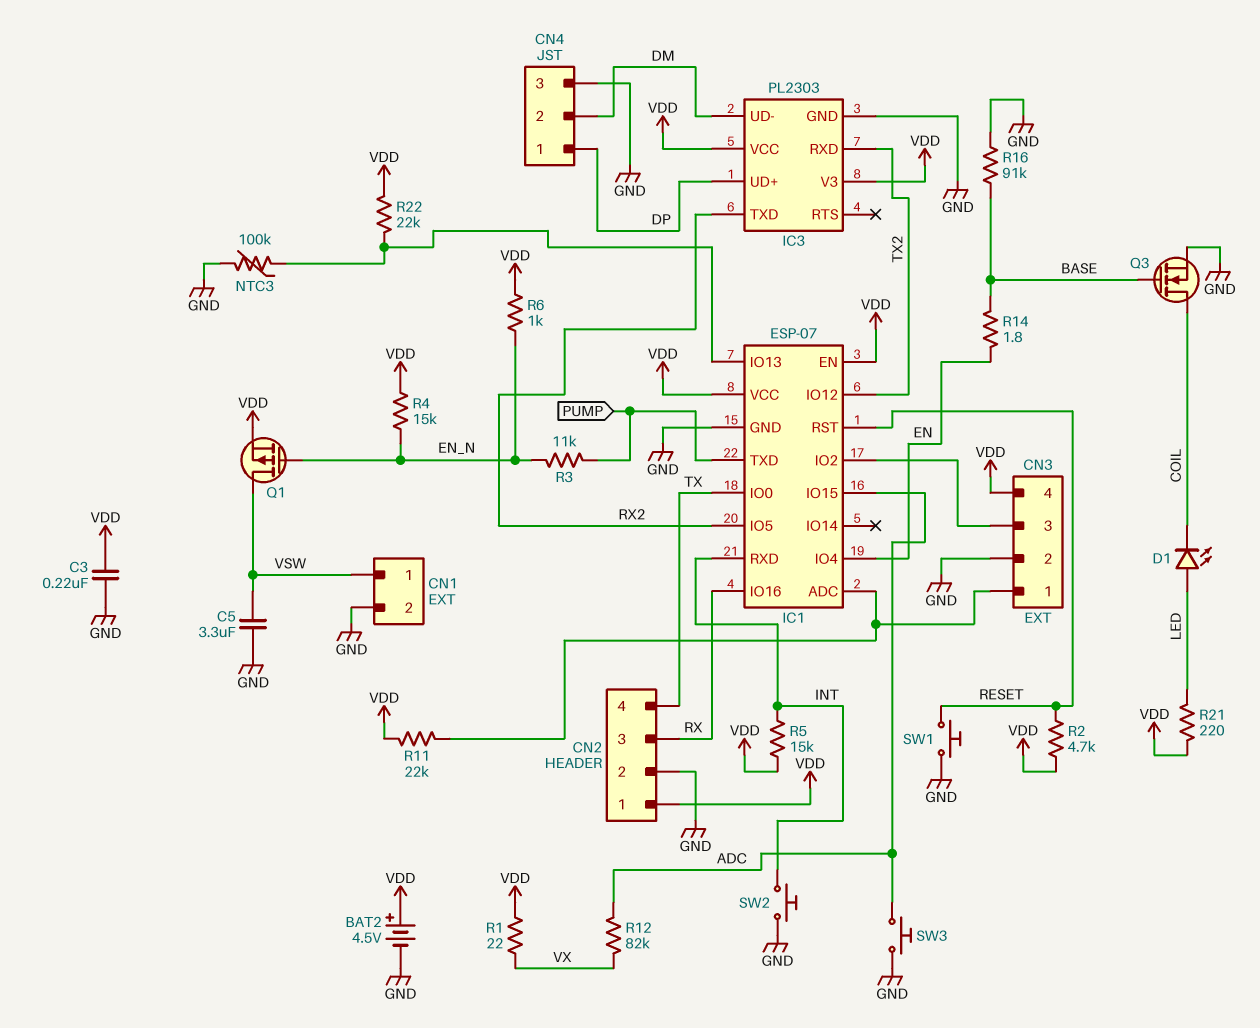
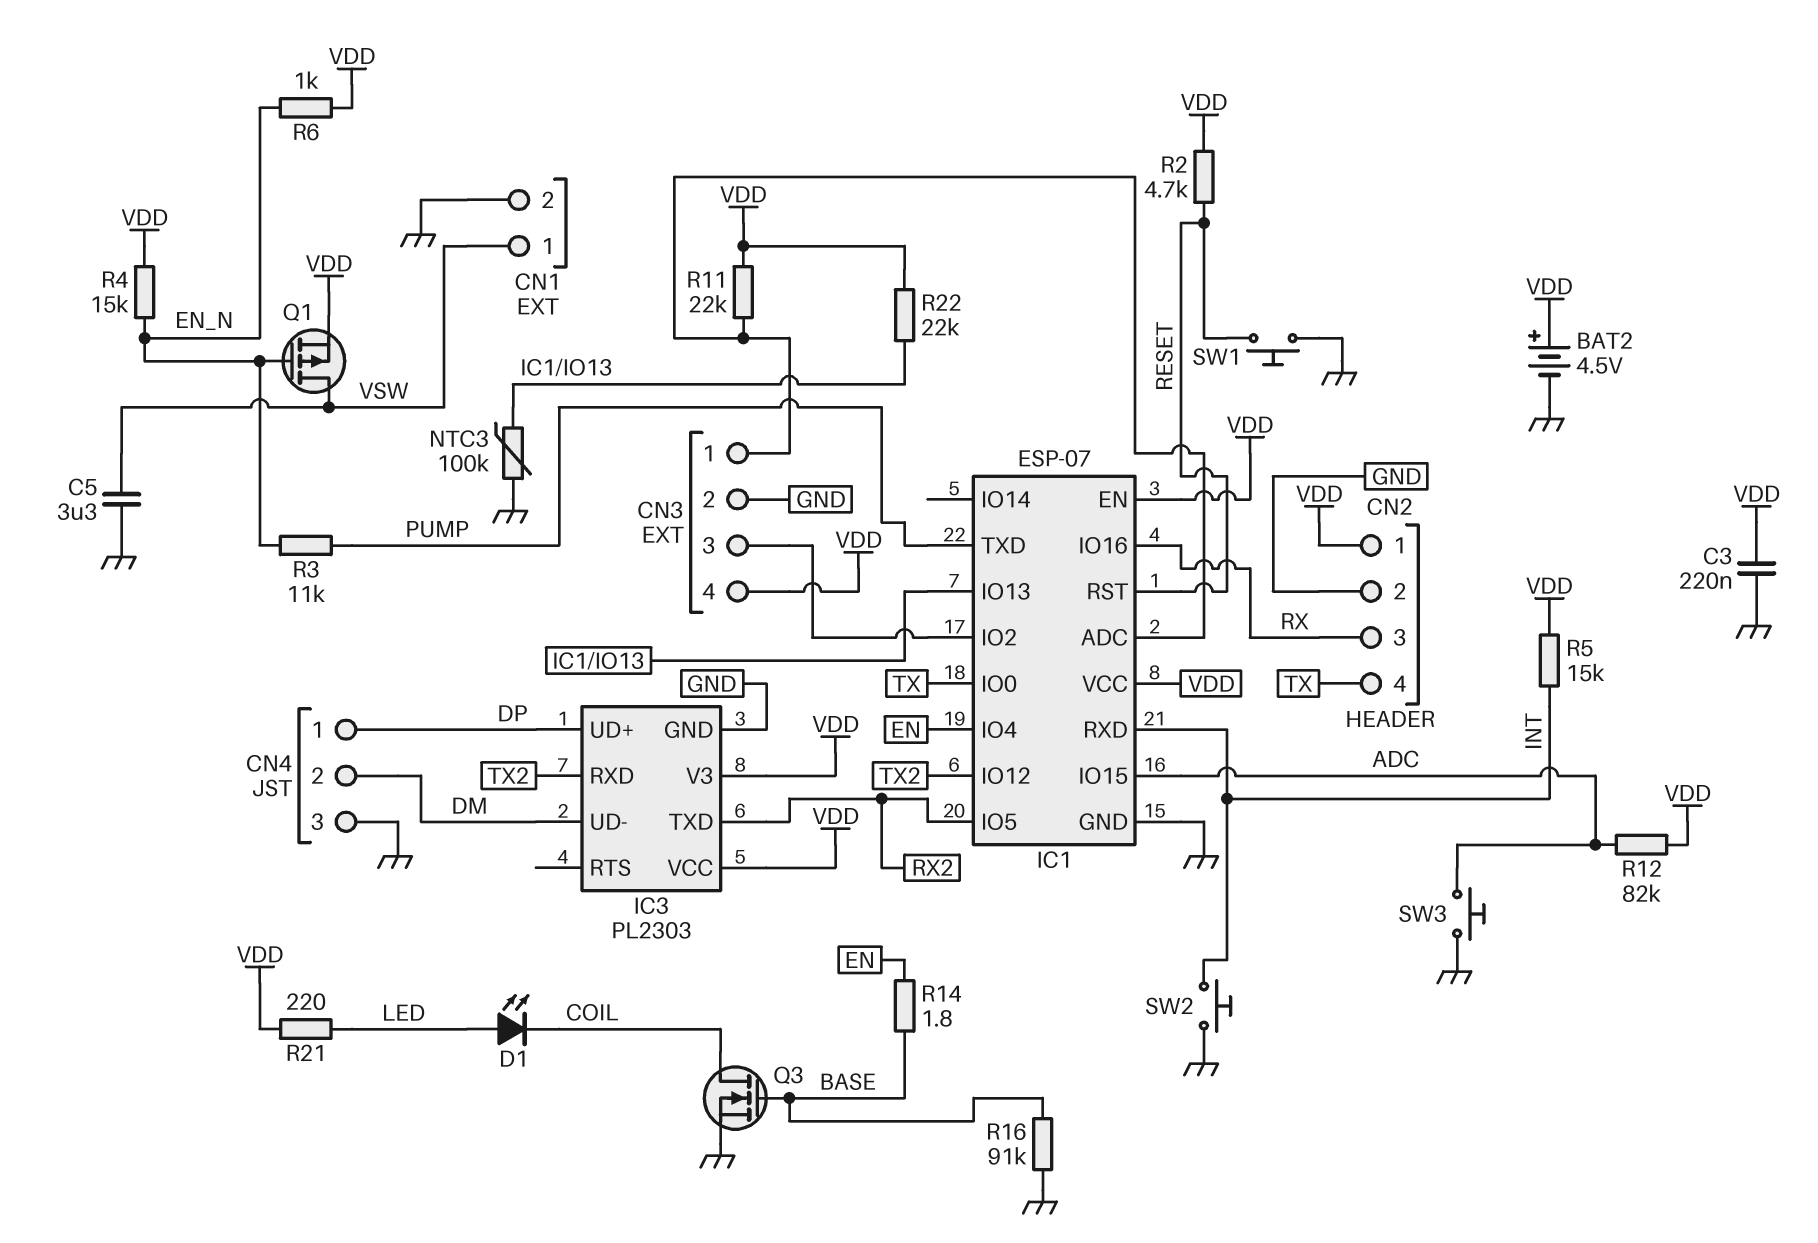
R1: 22 (VDD, VX) -> none
R12: 82k (ADC, VX) -> 82k (ADC, VDD)

